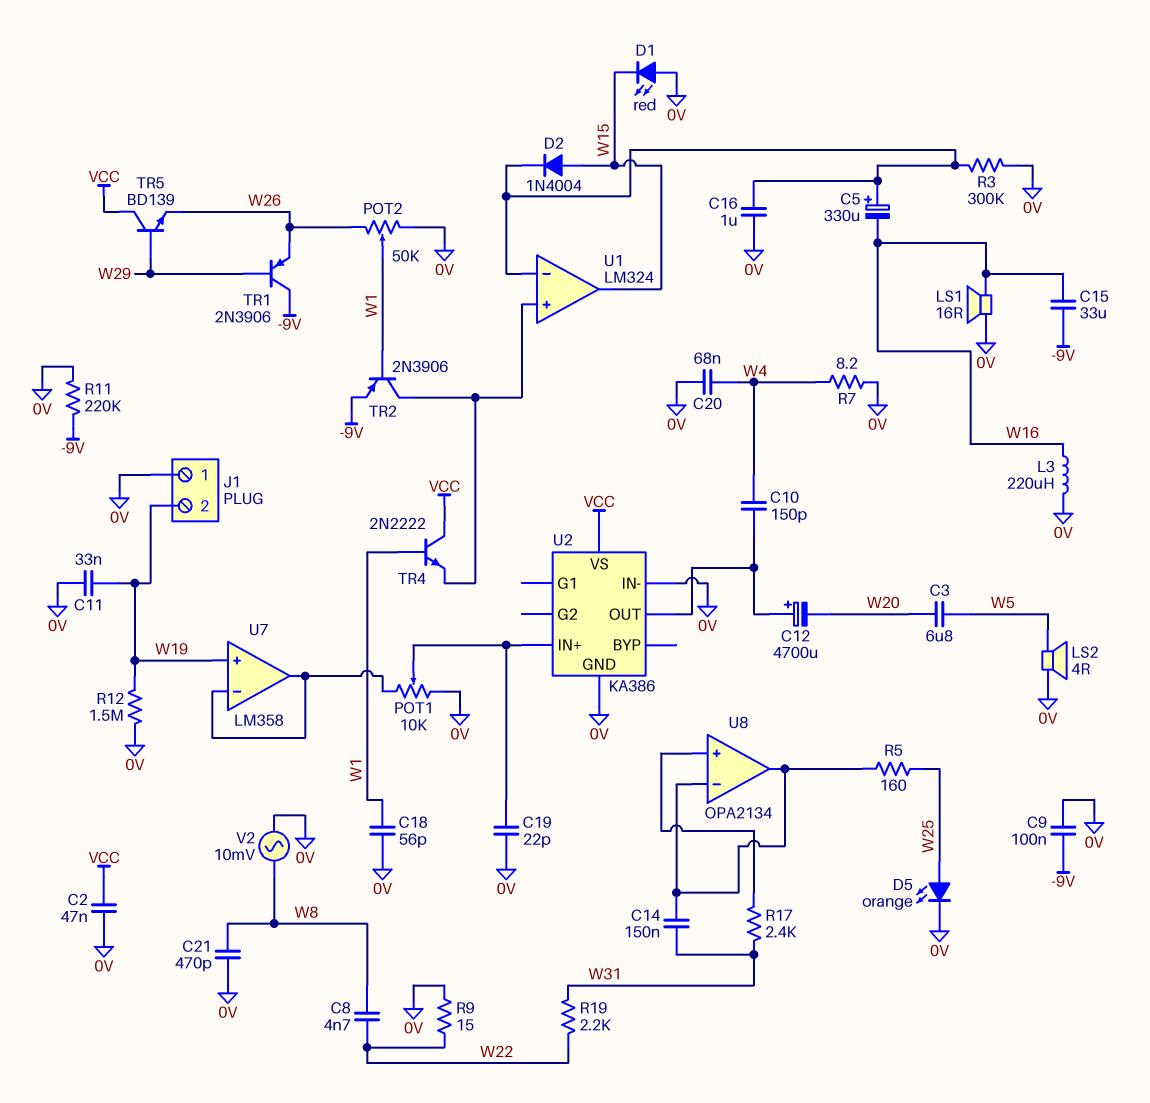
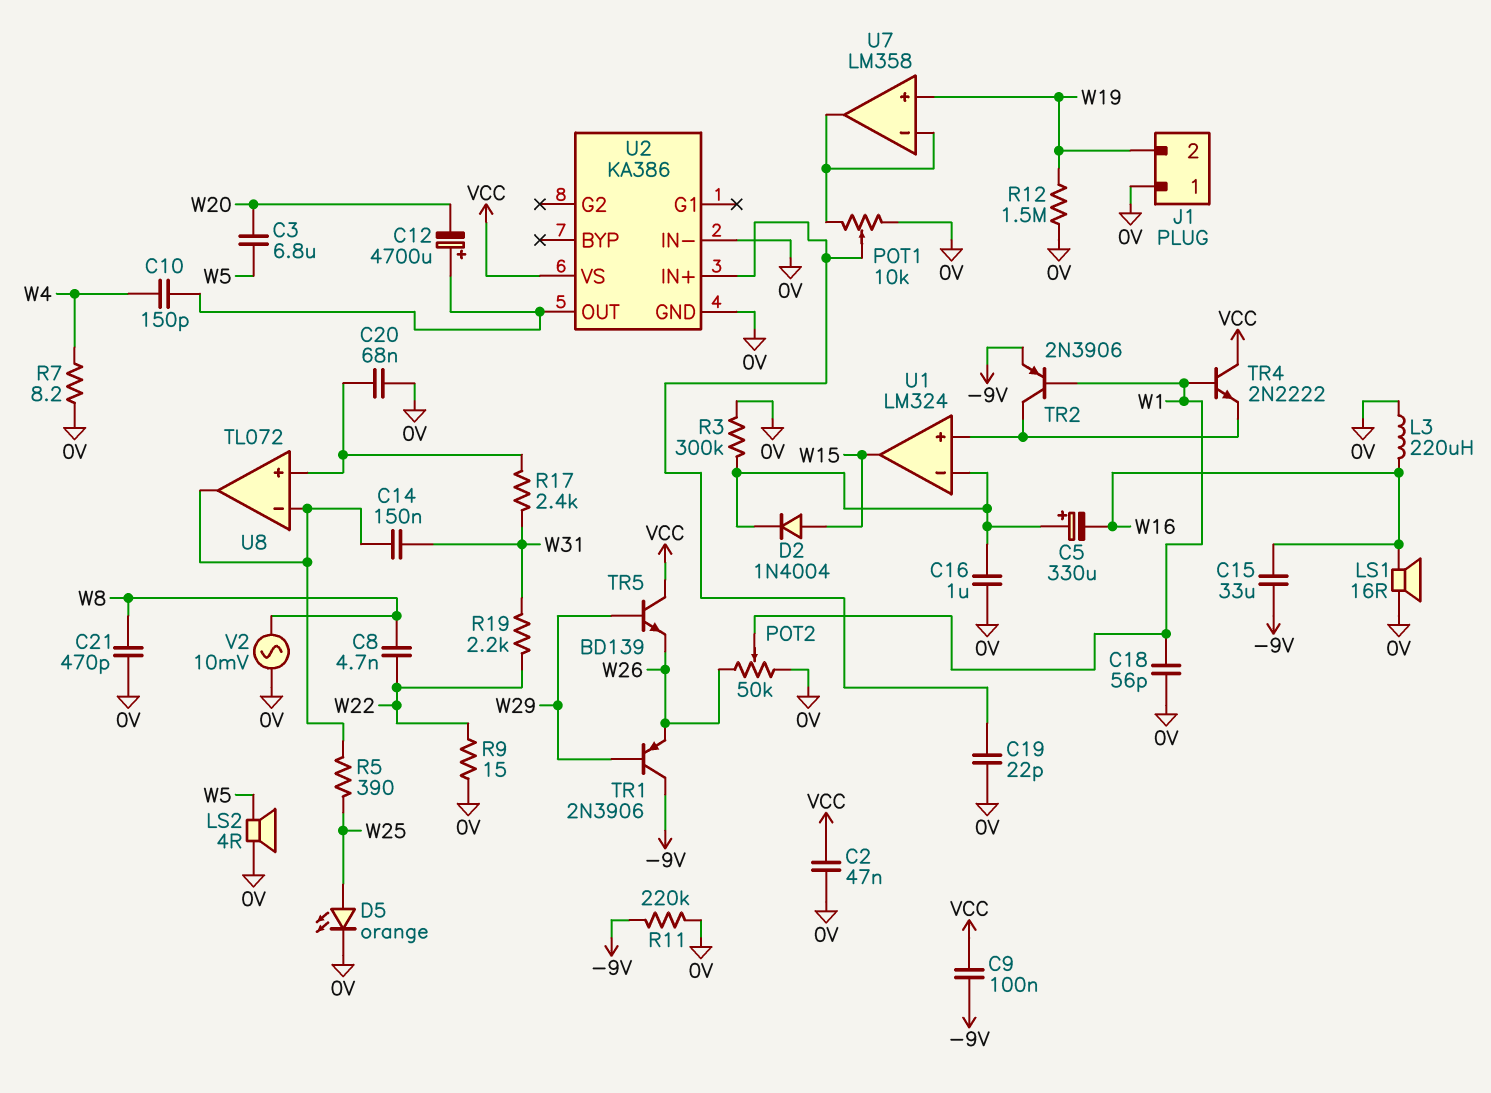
C9: 100nF (-9V, 0V) -> 100nF (-9V, VCC)
C11: 33nF (0V, W19) -> none
C20: 68nF (0V, W4) -> 68nF (0V, U8/in+)
D1: LED red (A 0V, K W15) -> none
R5: 160 (U8/in-, W25) -> 390 (U8/in-, W25)
U8: OPA2134 -> TL072

